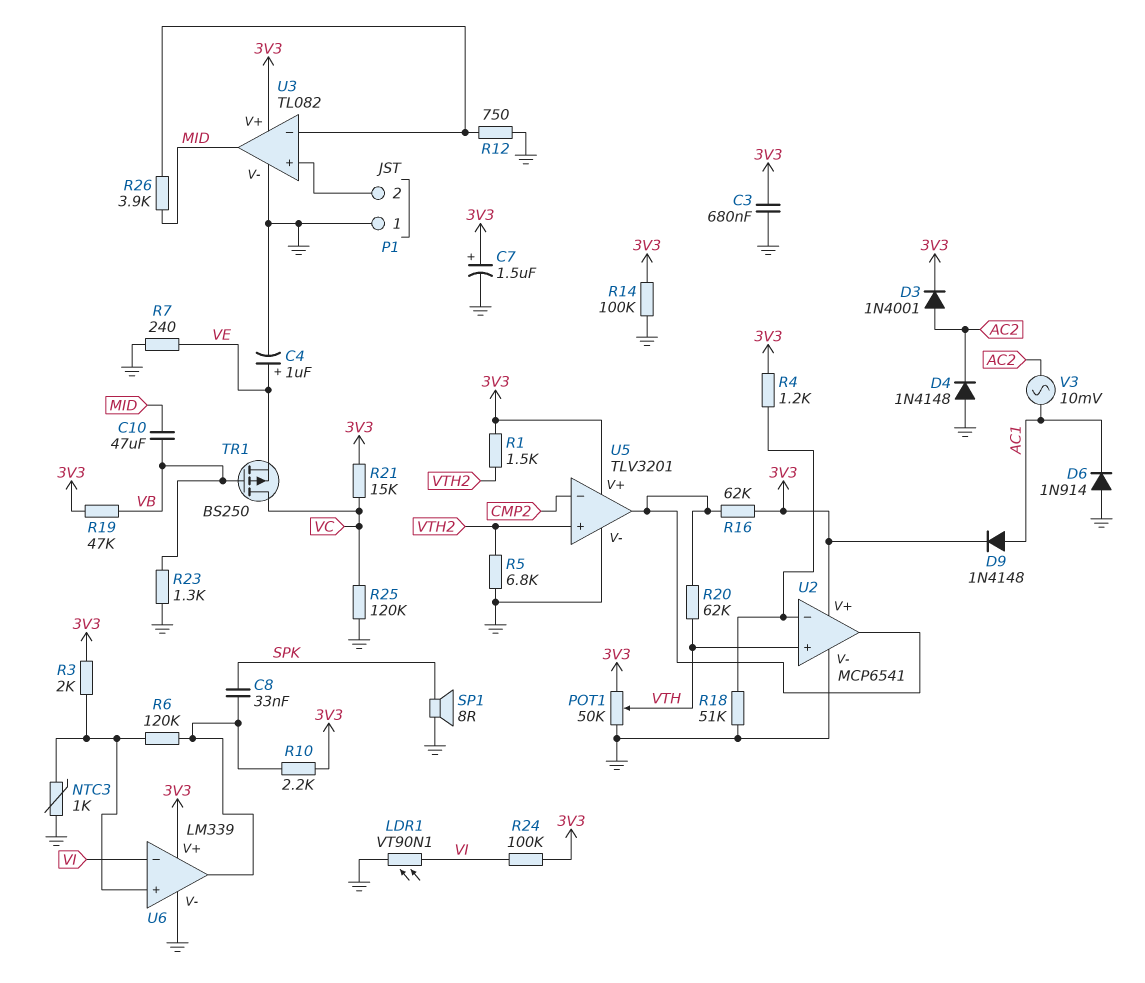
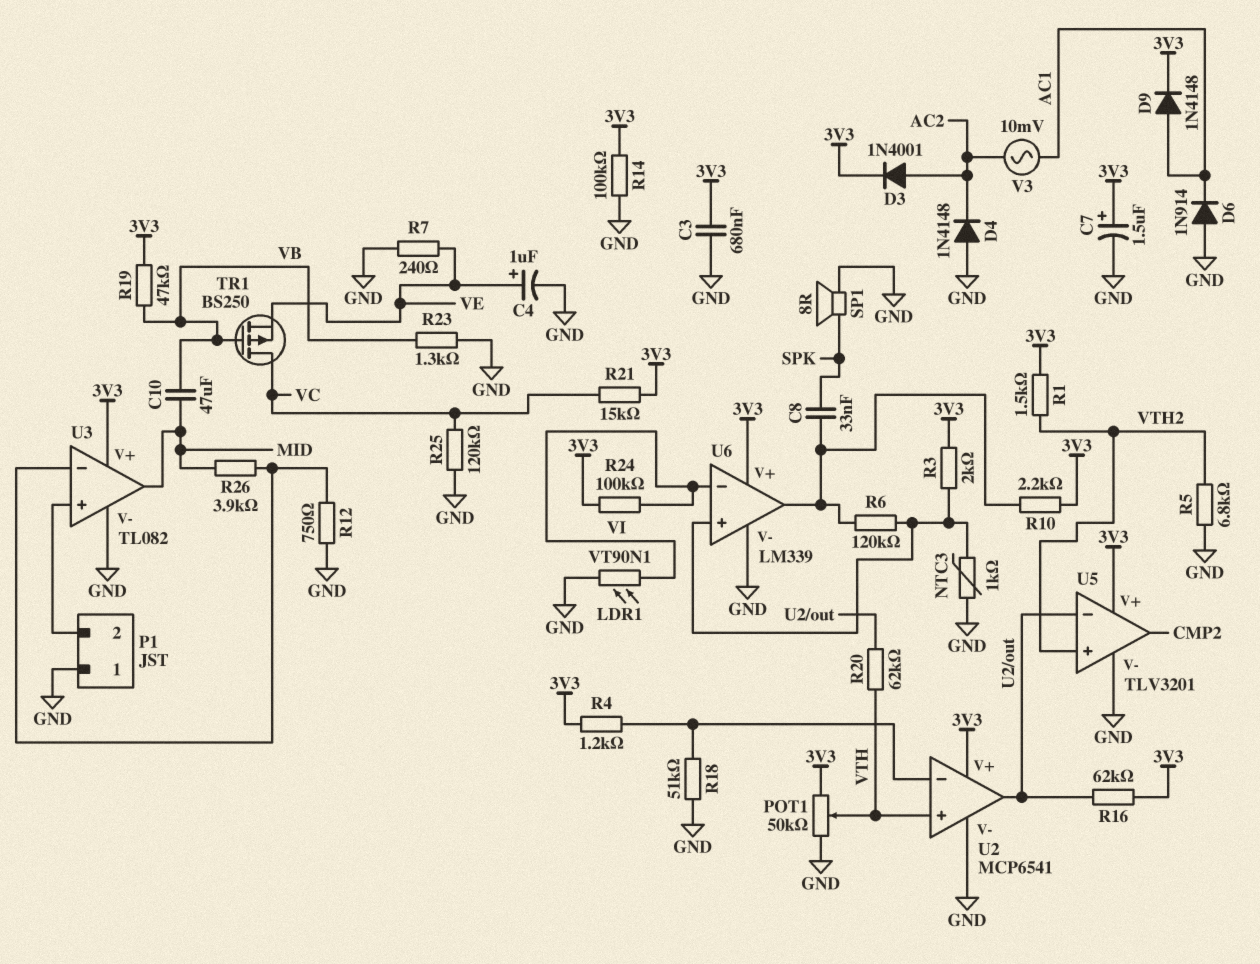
U5 pin in-: CMP2 -> U2/out
U5 pin out: U2/out -> CMP2

